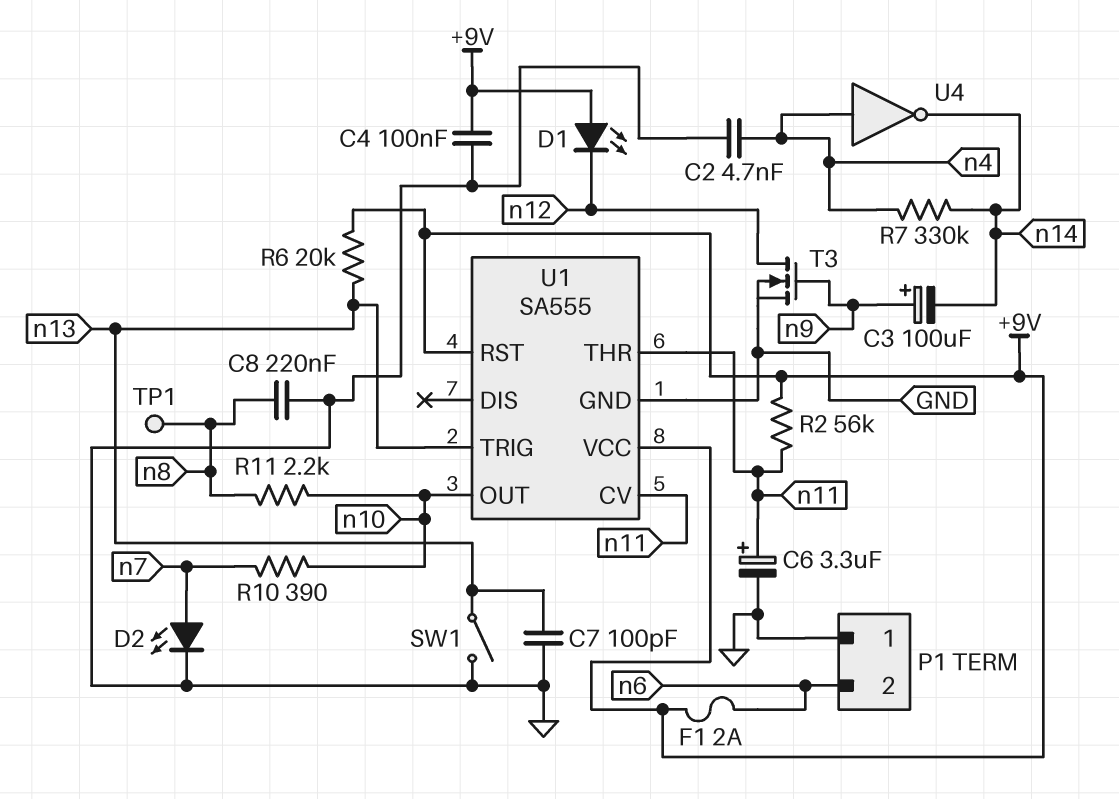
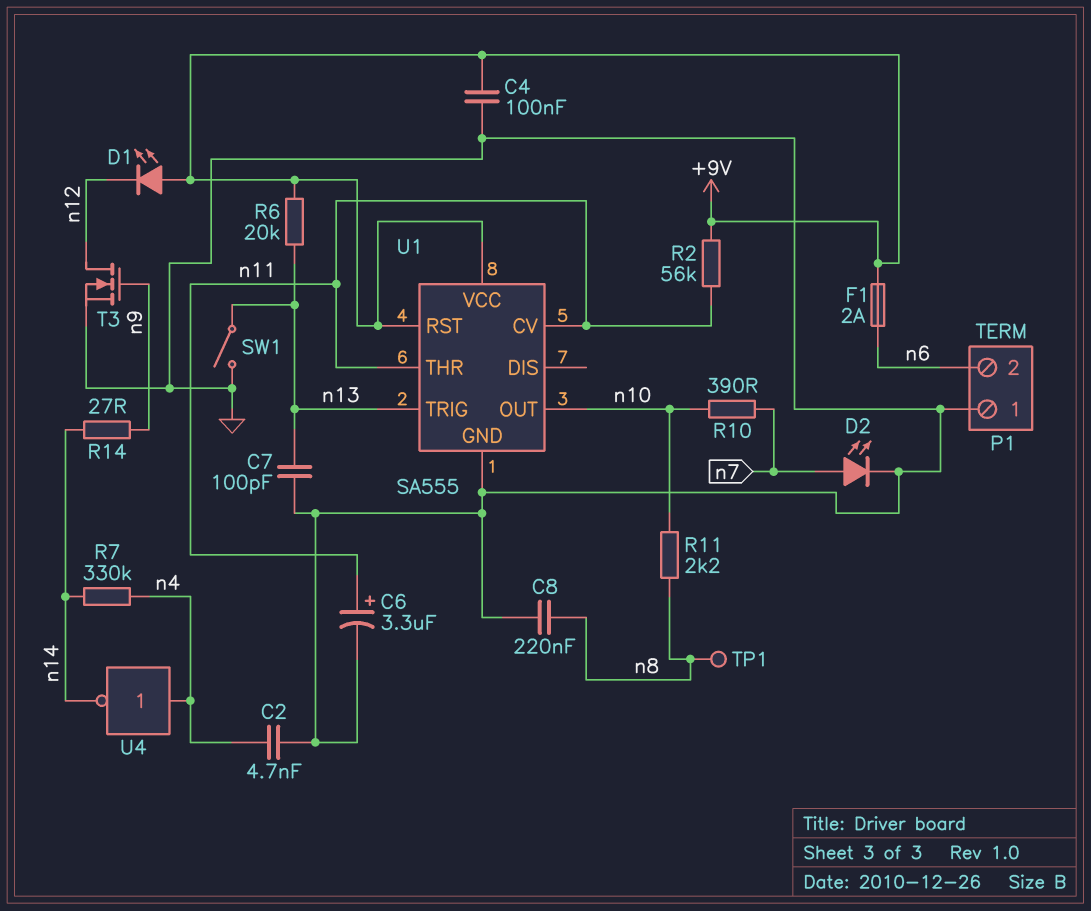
C3: 100uF (plus n9, minus n14) -> none
R14: none -> 27 (n9, n14)

